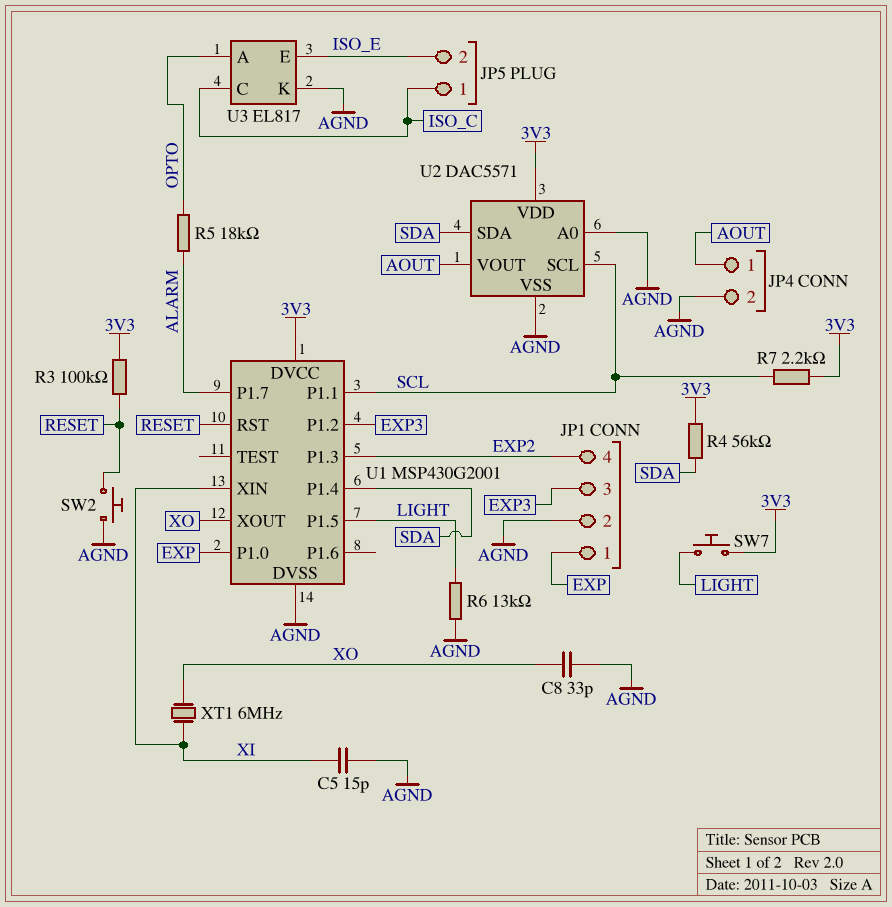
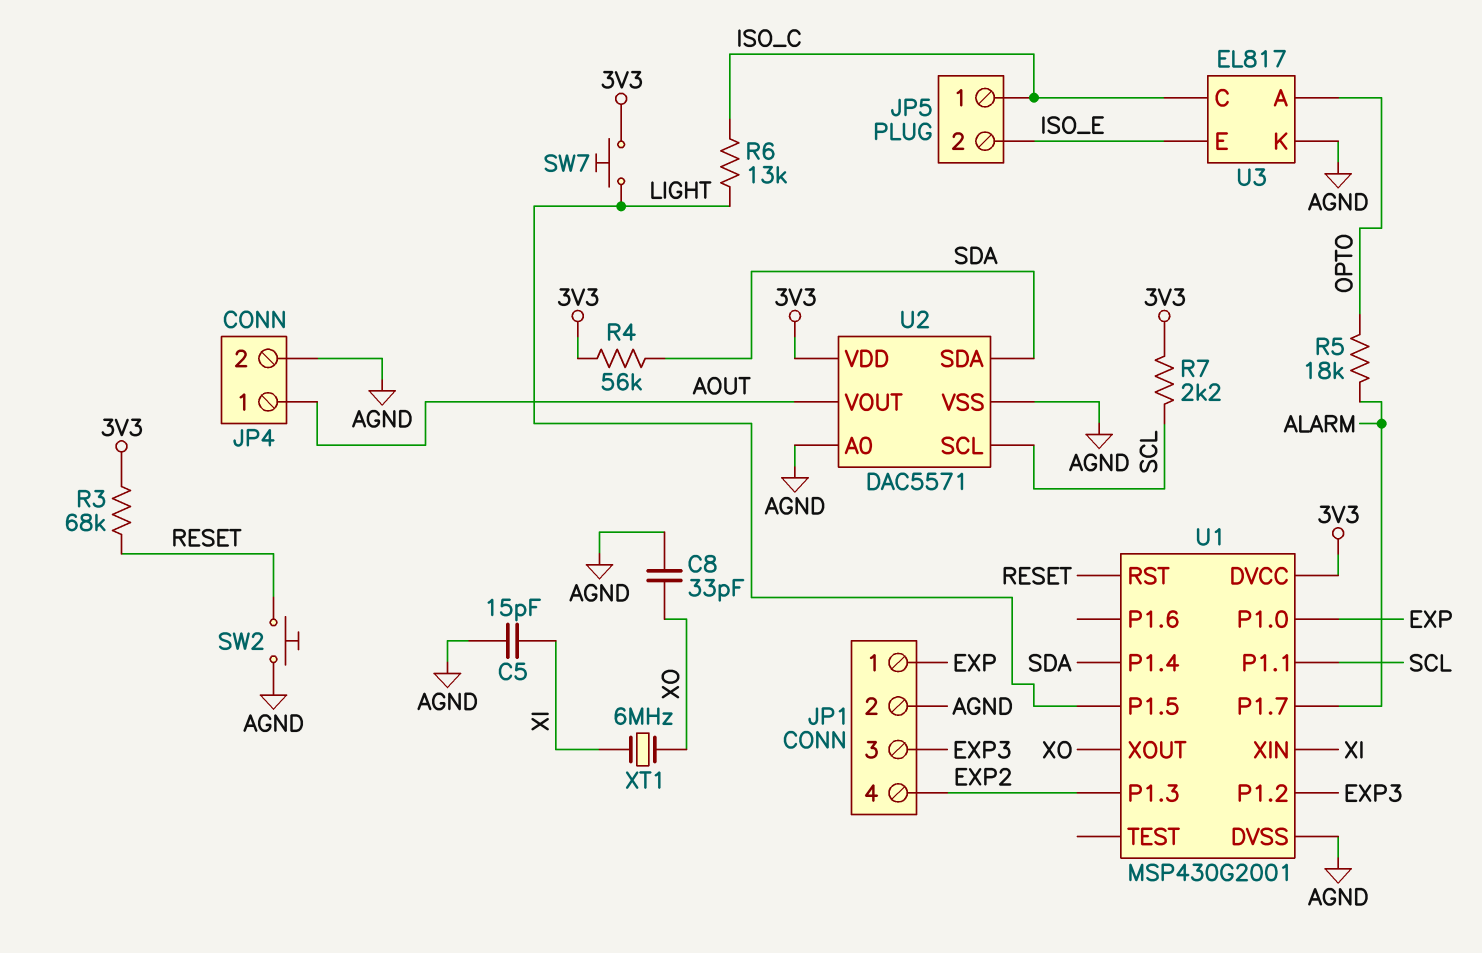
R3: 100k (3V3, RESET) -> 68k (3V3, RESET)
R6: 13k (AGND, LIGHT) -> 13k (ISO_C, LIGHT)

